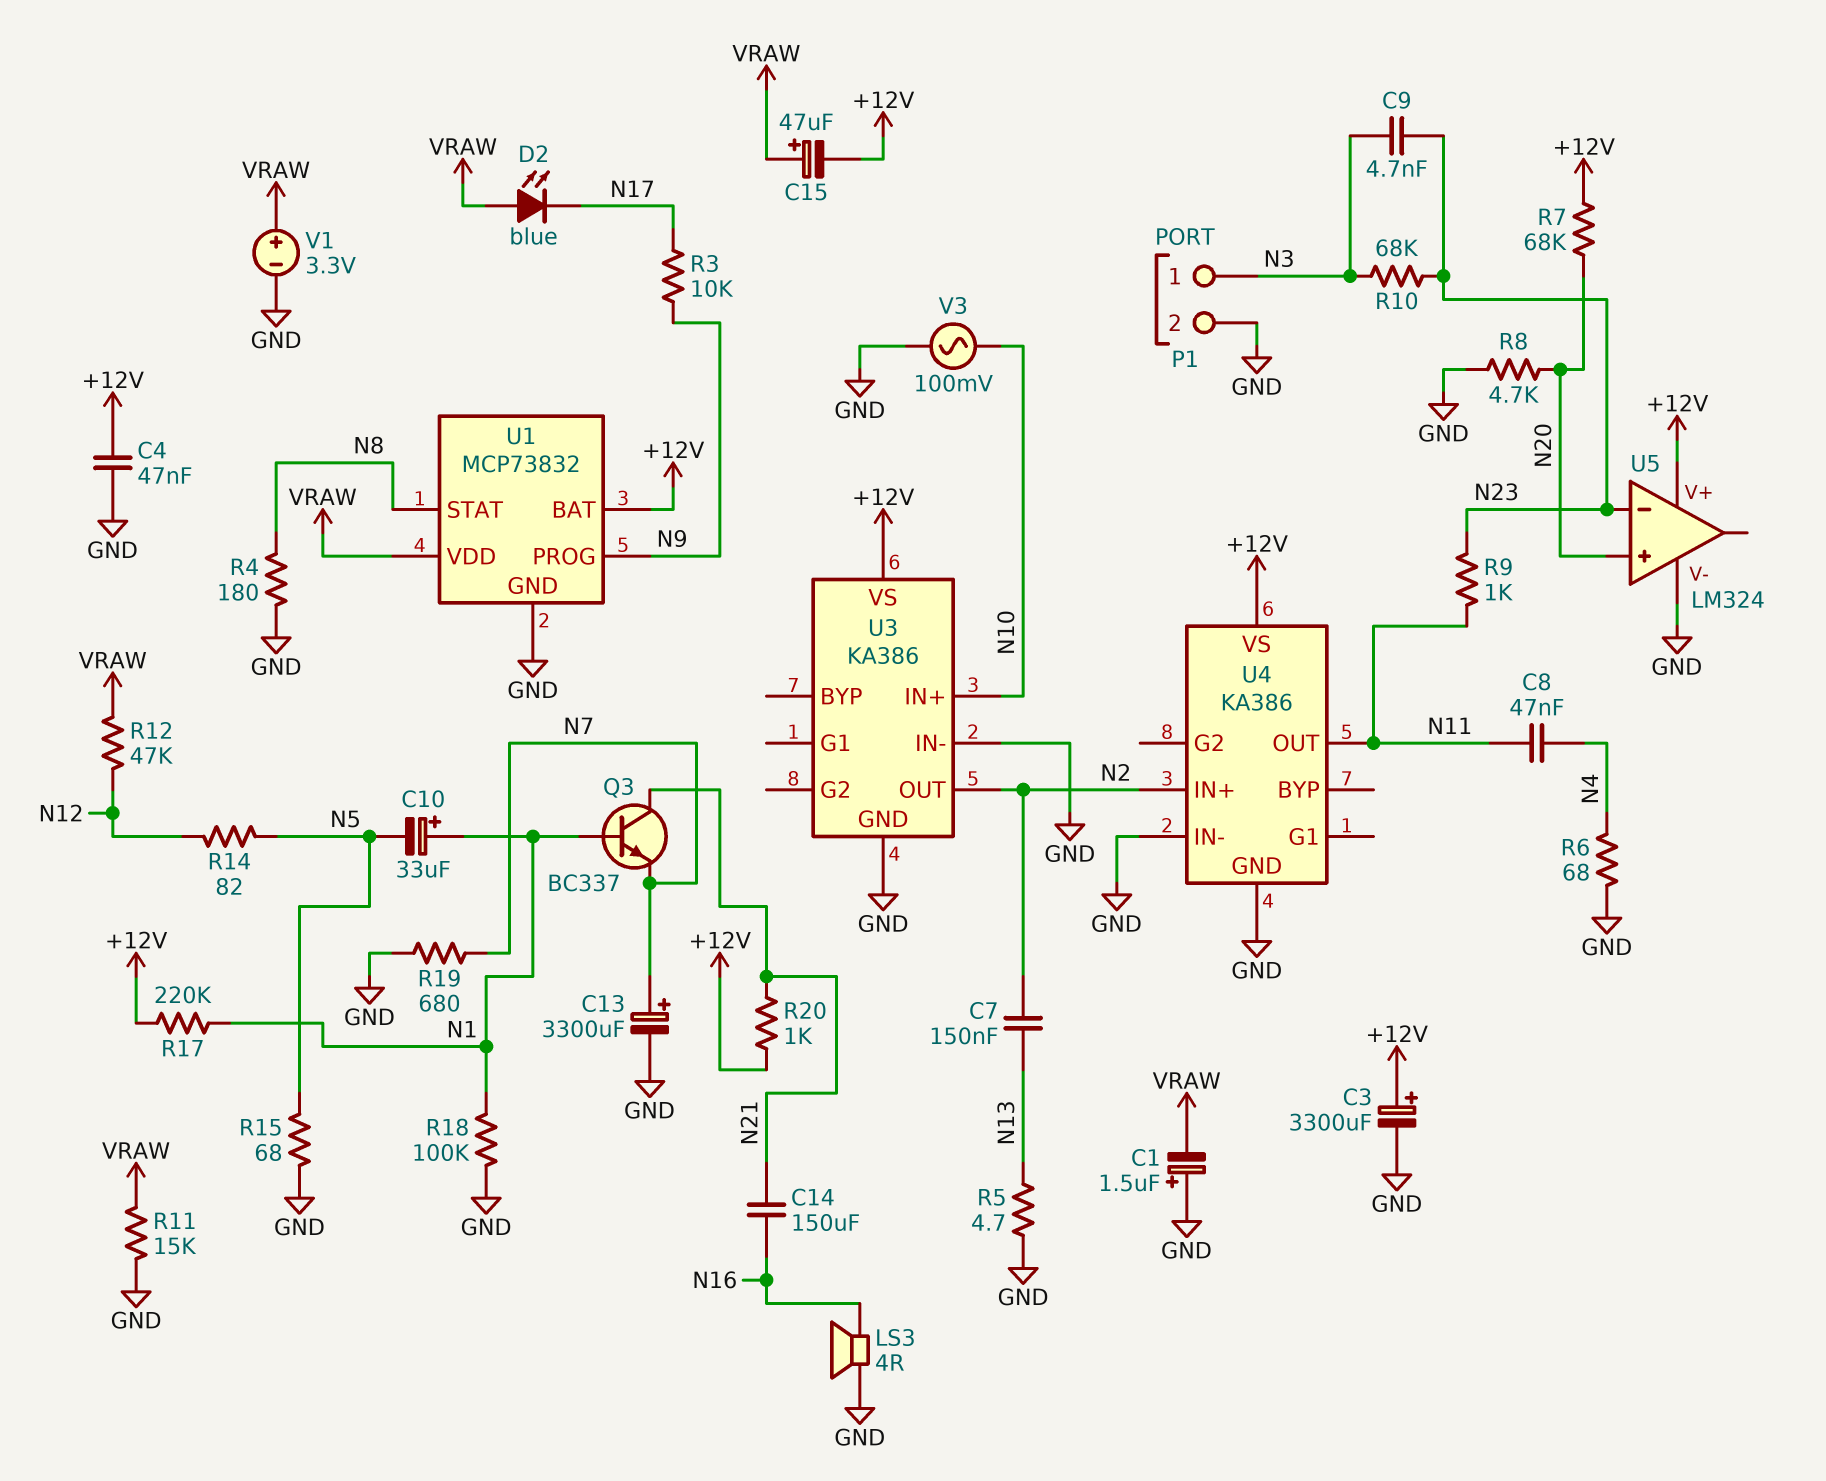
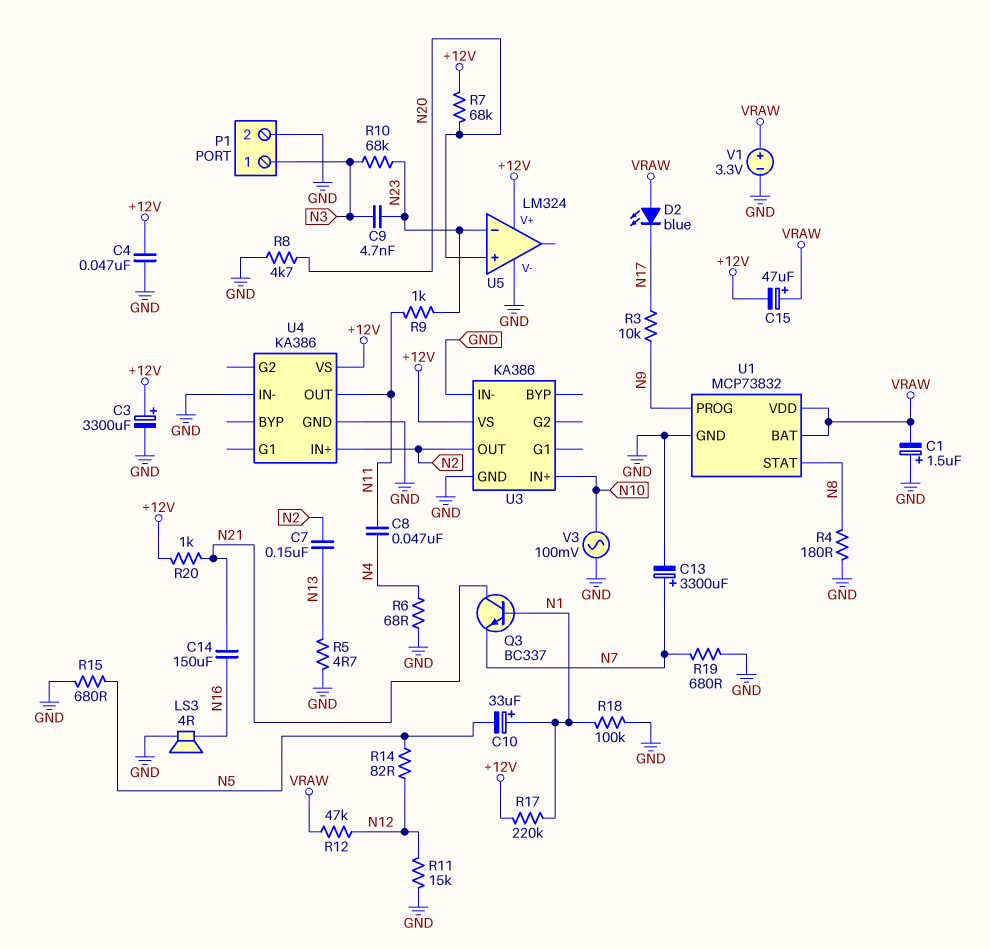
R11: 15k (GND, VRAW) -> 15k (GND, N12)
R15: 68 (GND, N5) -> 680 (GND, N5)
U1 pin BAT: +12V -> VRAW

